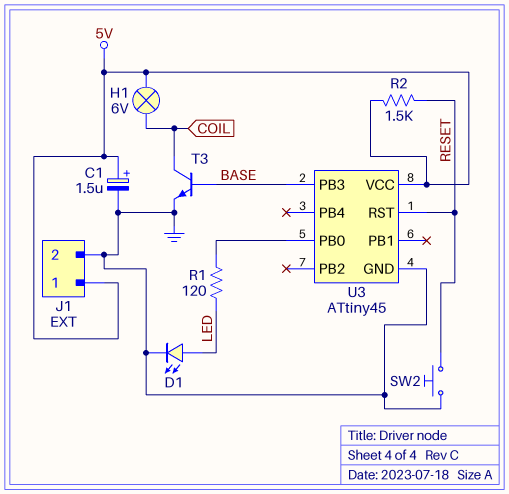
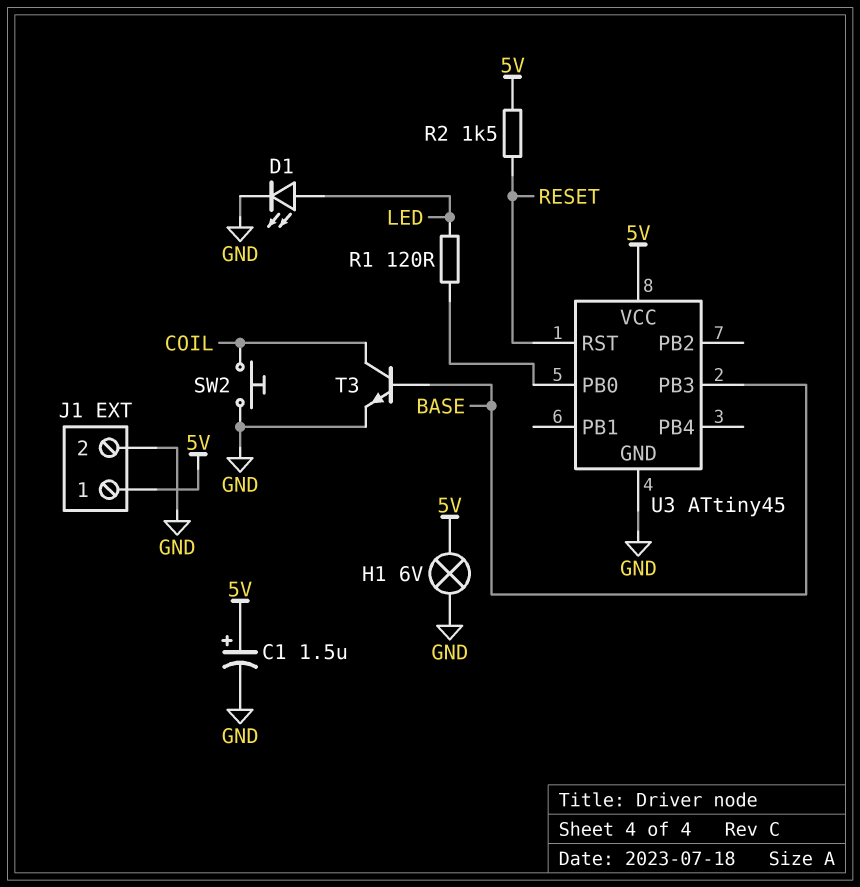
H1: lamp 6V (5V, COIL) -> lamp 6V (5V, GND)
SW2: button (GND, RESET) -> button (COIL, GND)

